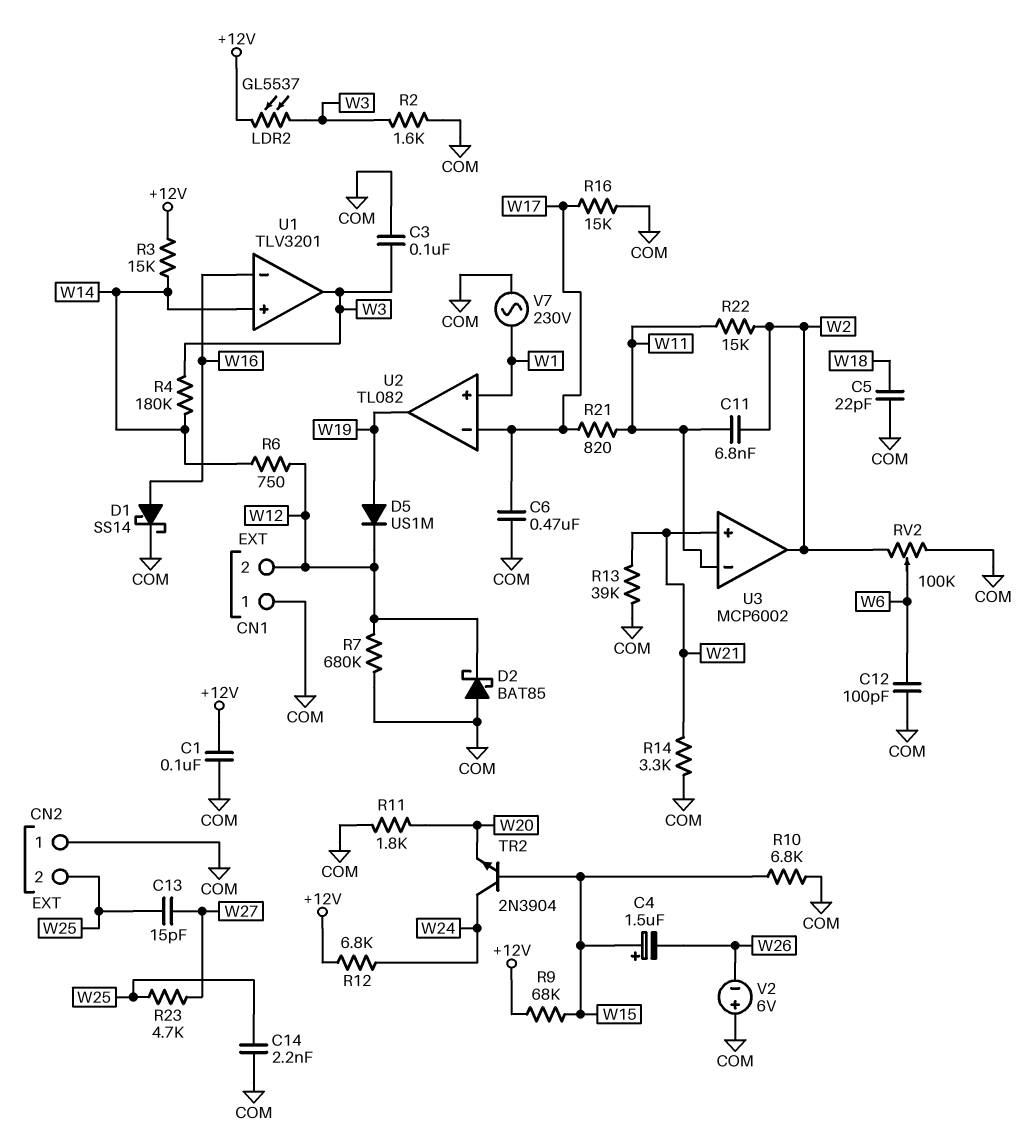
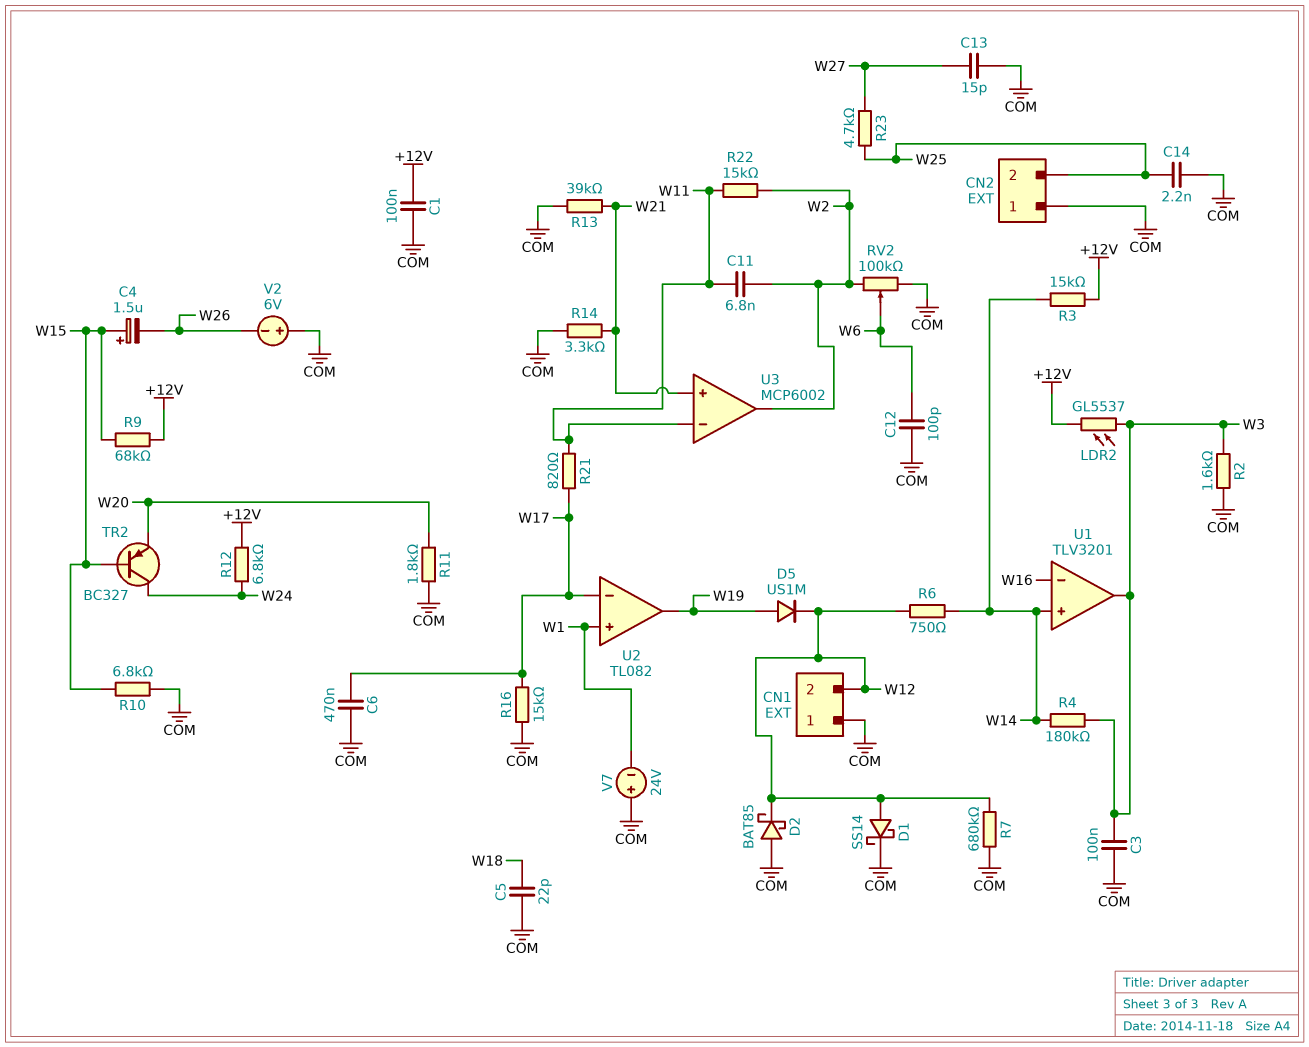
C13: 15pF (W25, W27) -> 15pF (COM, W27)
D1: schottky SS14 (A W16, K COM) -> schottky SS14 (A W12, K COM)
TR2: NPN 2N3904 (B W15, C W24, E W20) -> PNP BC327 (B W15, C W24, E W20)
V7: AC 230V (COM, W1) -> 24V (plus COM, minus W1)

